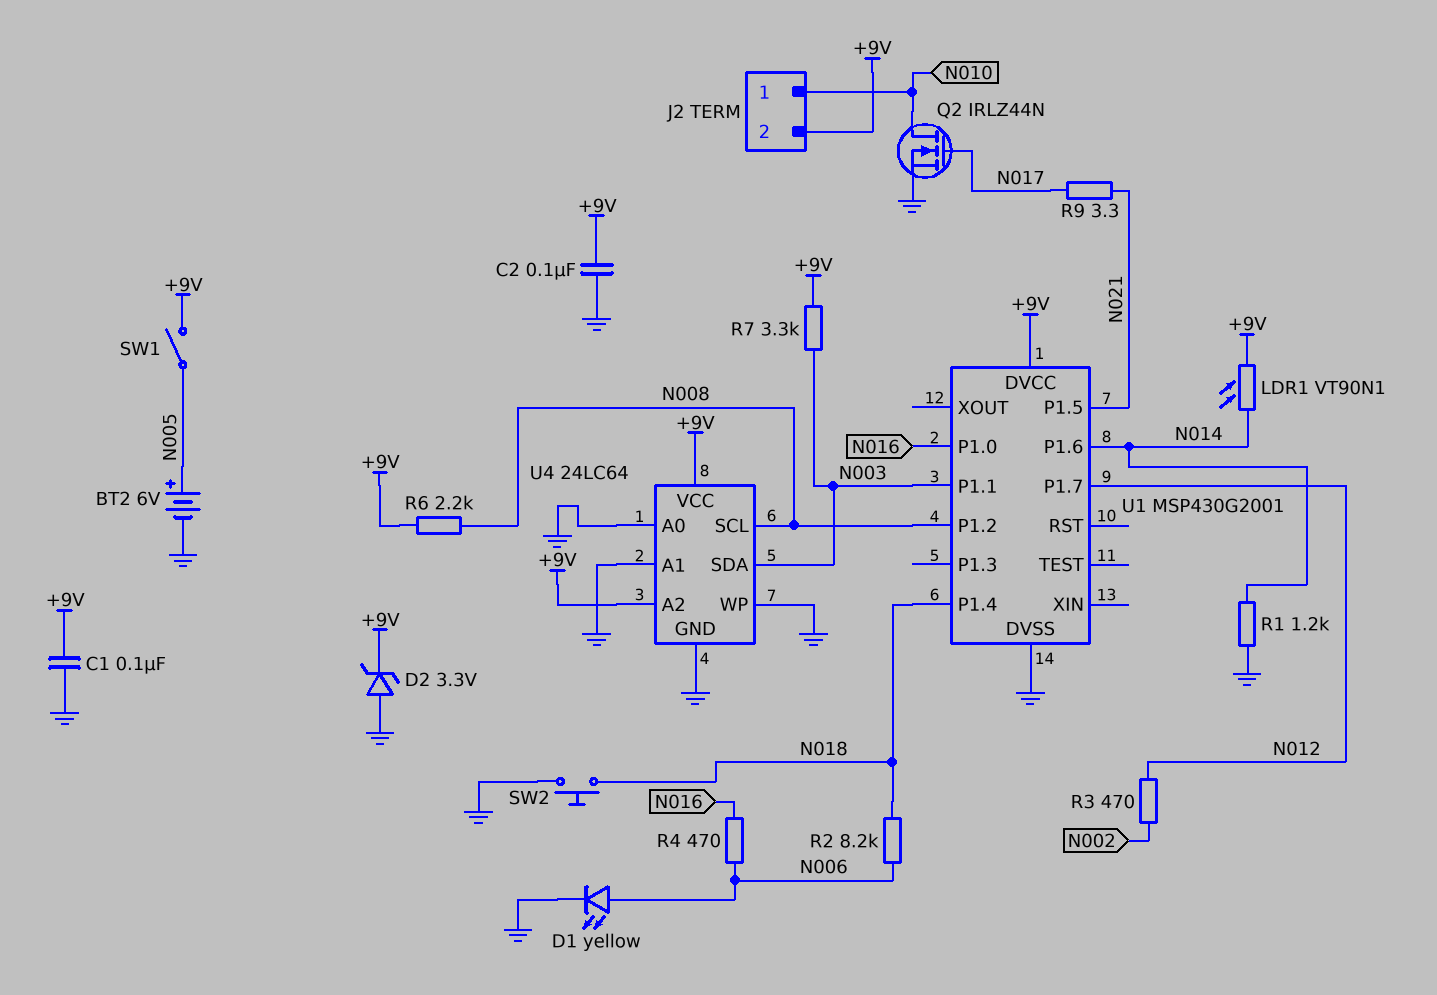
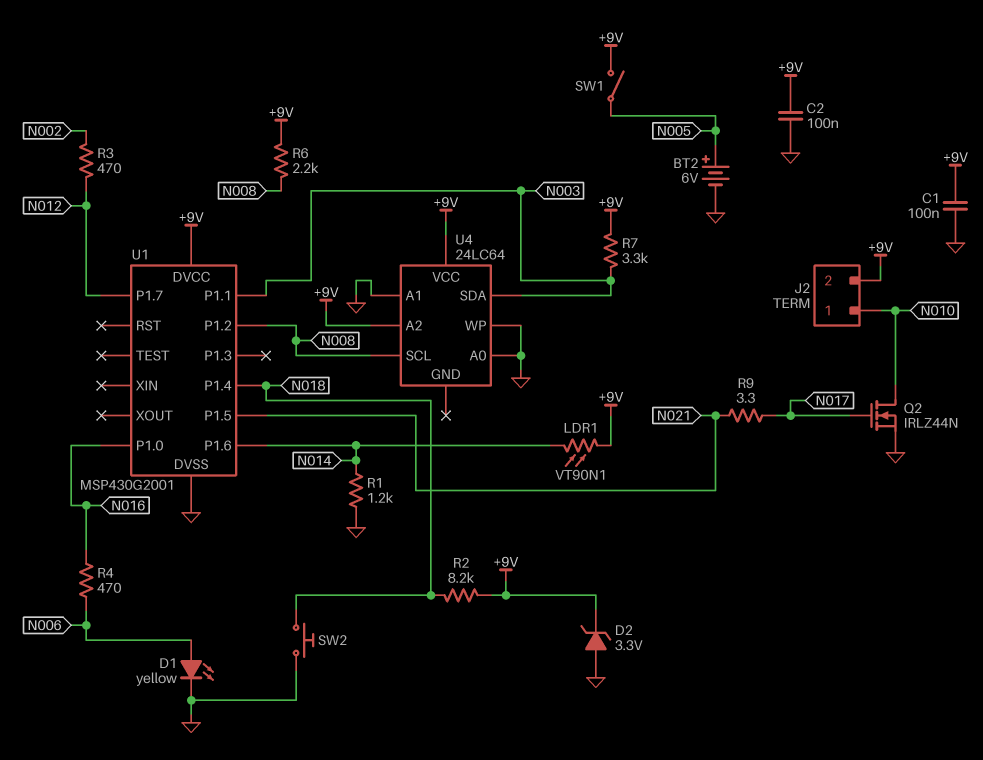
R2: 8.2k (N006, N018) -> 8.2k (+9V, N018)
U4 pin GND: GND -> none

